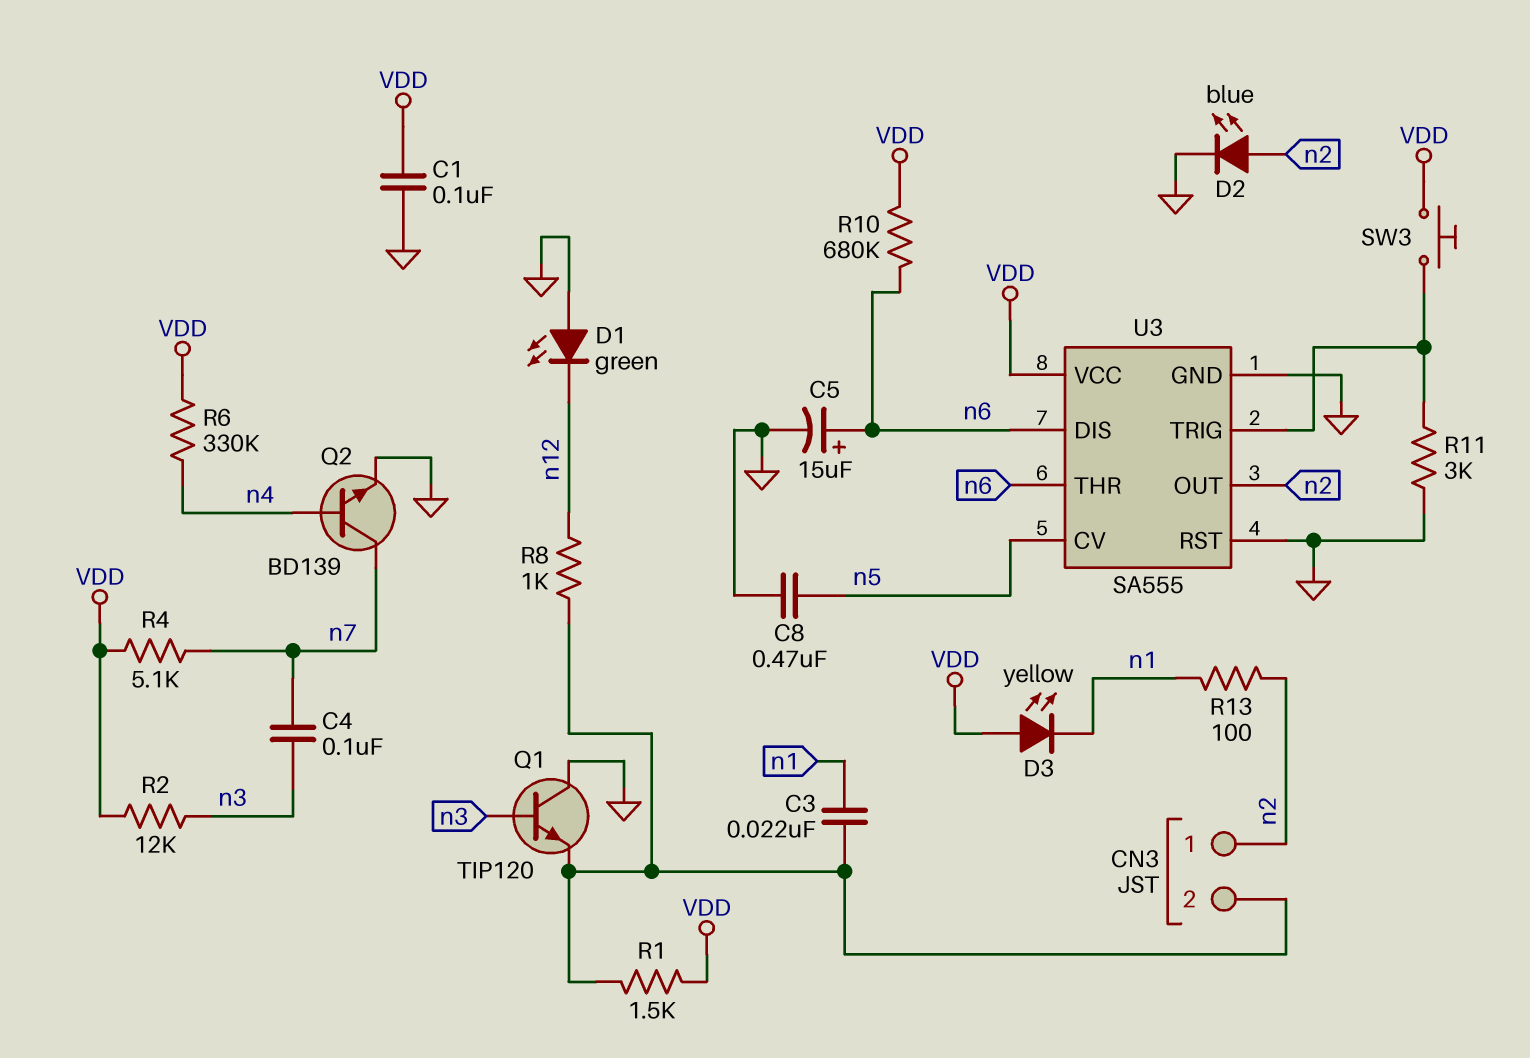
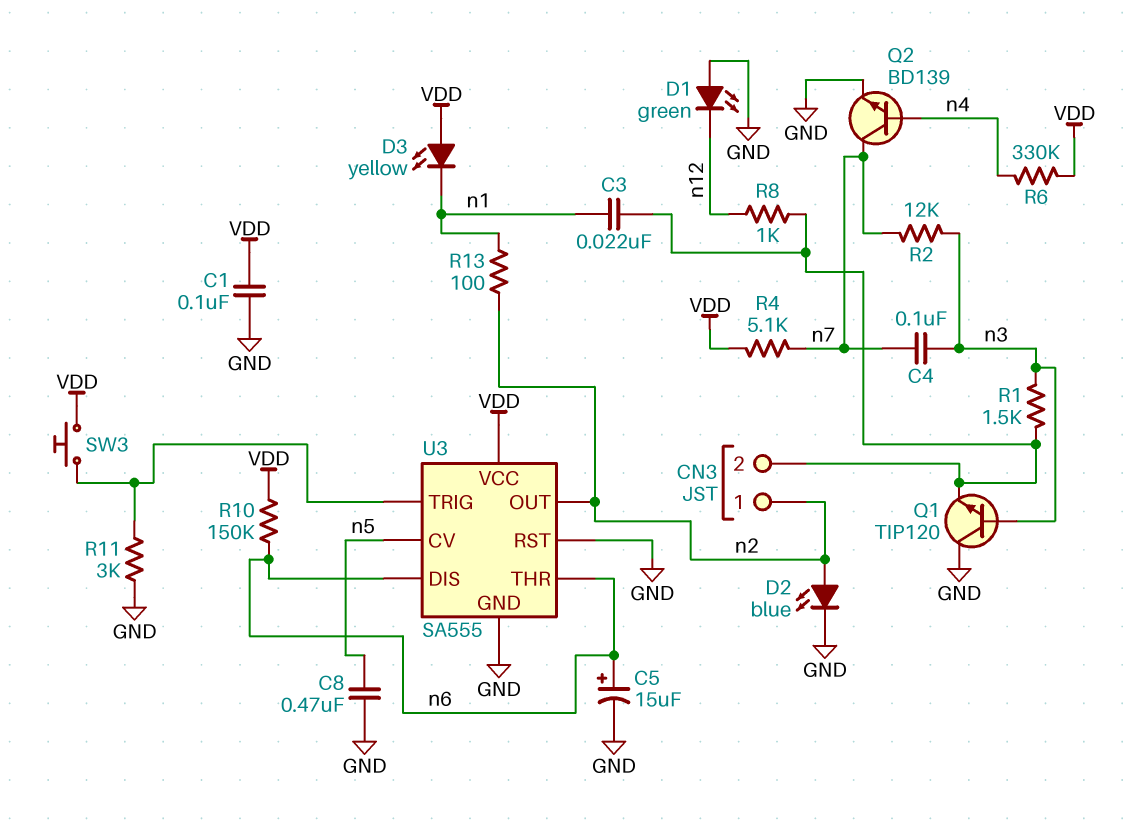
R1: 1.5k (CN3/2, VDD) -> 1.5k (CN3/2, n3)
R2: 12k (VDD, n3) -> 12k (n3, n7)
R10: 680k (VDD, n6) -> 150k (VDD, n6)

